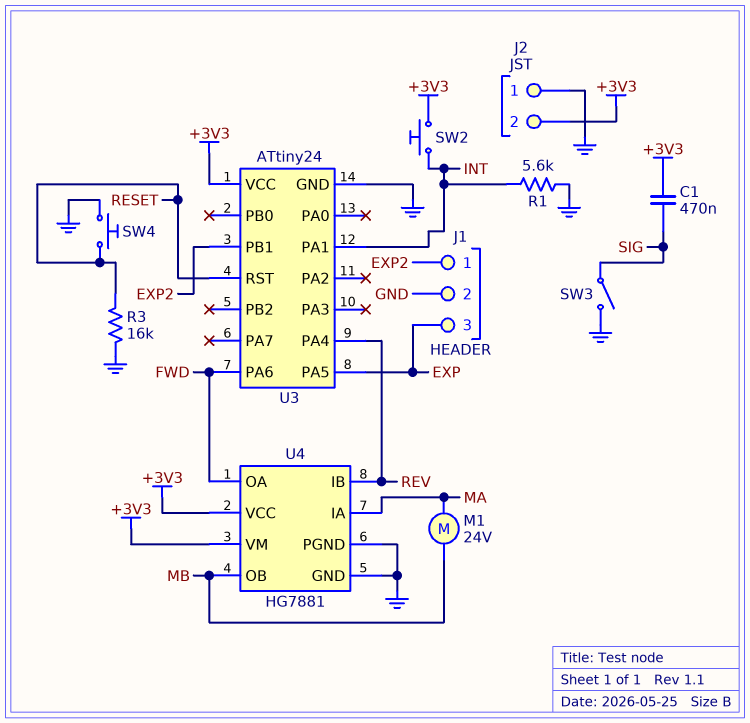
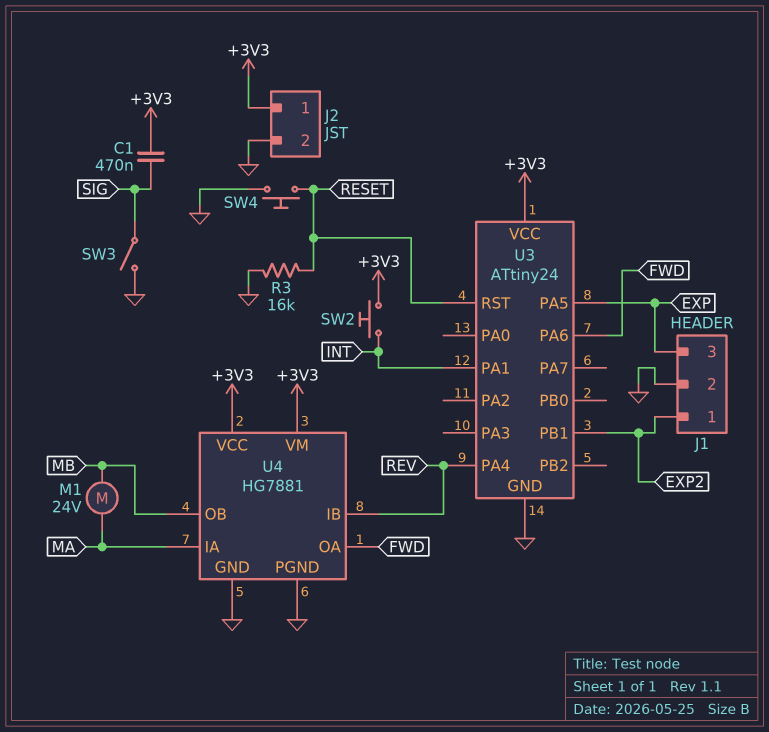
J2 pin 1: GND -> +3V3
J2 pin 2: +3V3 -> GND
R1: 5.6k (GND, INT) -> none

